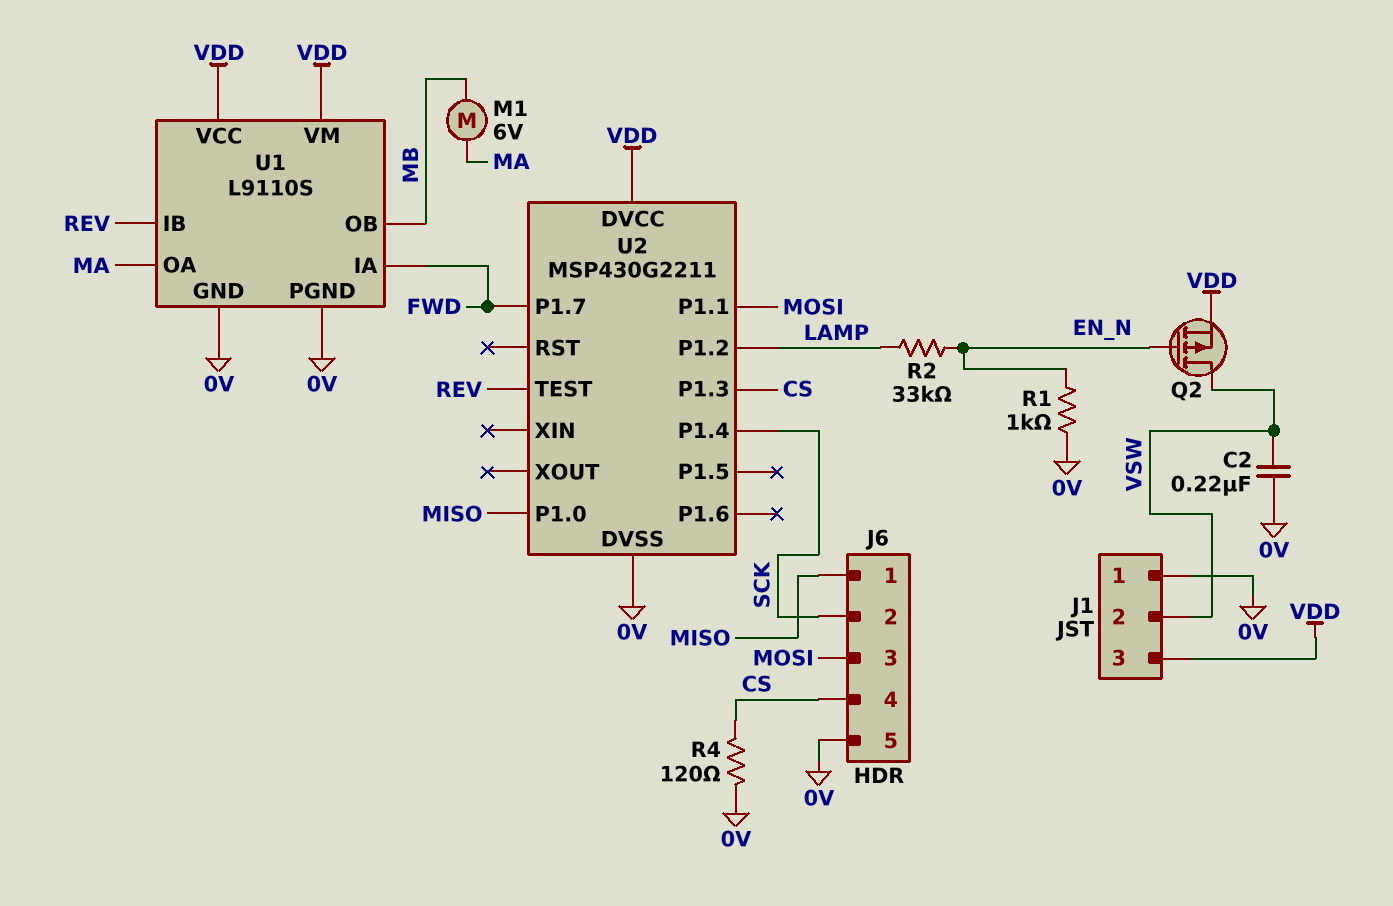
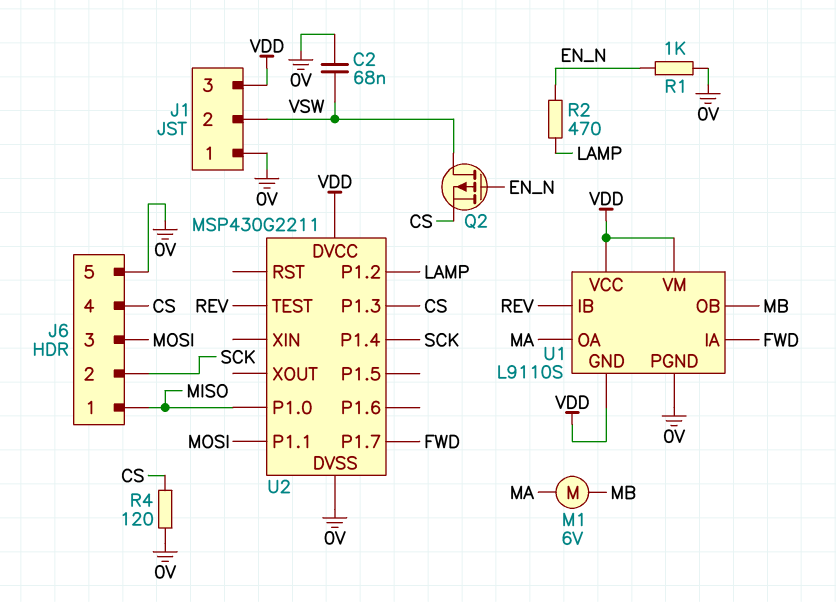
C2: 220nF (0V, VSW) -> 68nF (0V, VSW)
Q2: PMOS (G EN_N, D VSW, S VDD) -> PMOS (G EN_N, D VSW, S CS)
R2: 33k (EN_N, LAMP) -> 470 (EN_N, LAMP)
U1 pin GND: 0V -> VDD

